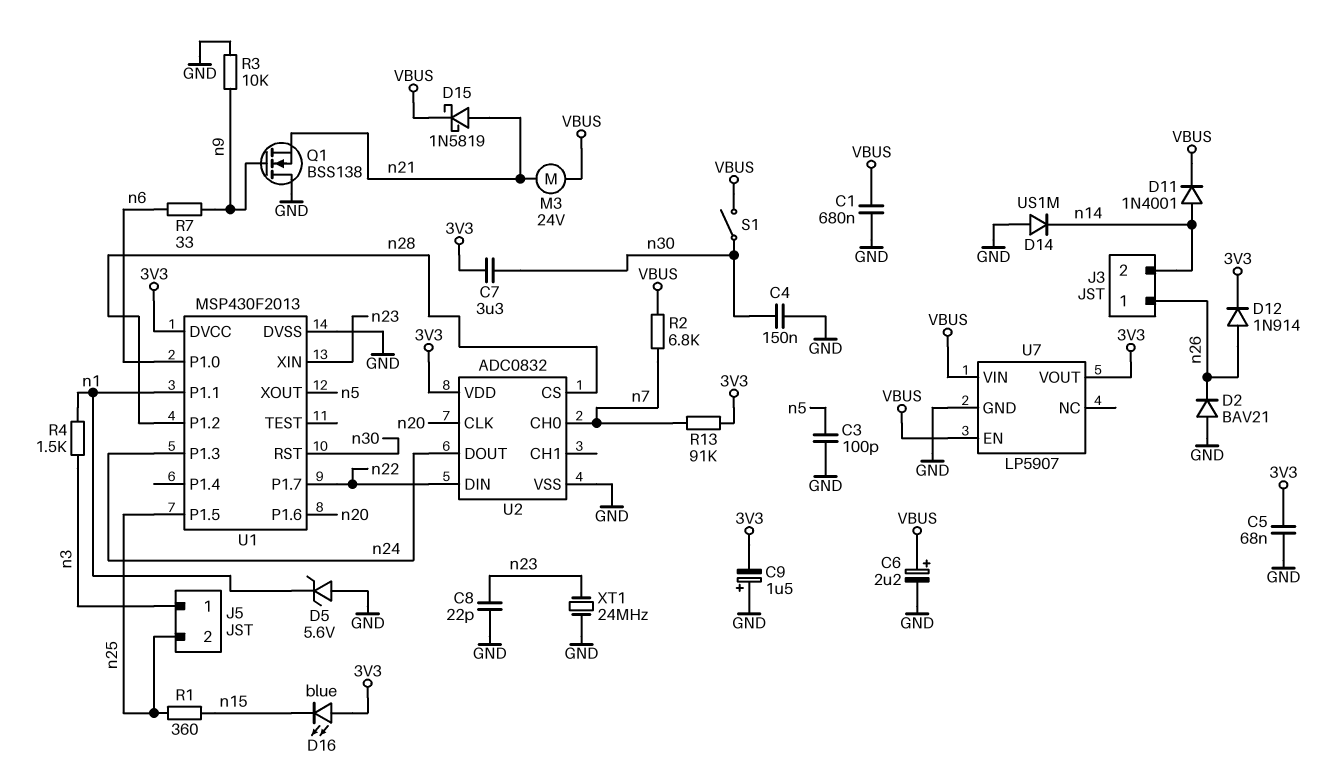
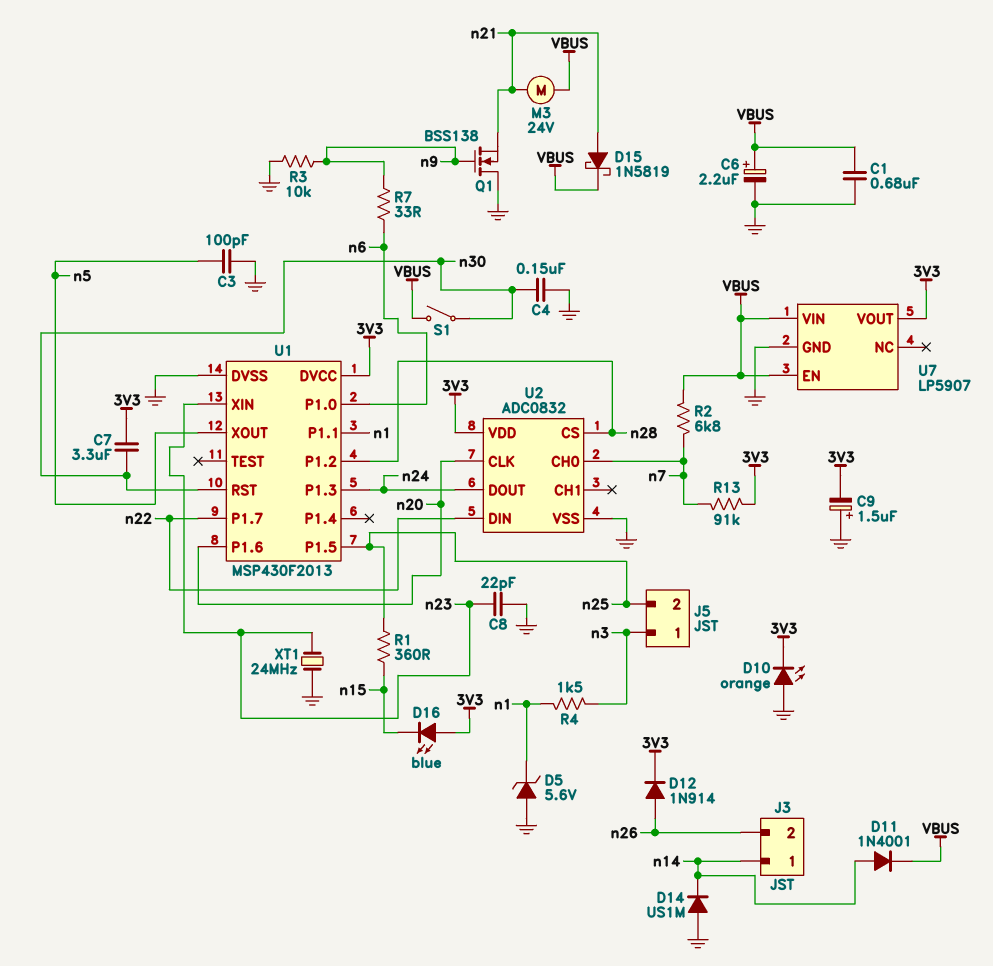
C5: 68nF (3V3, GND) -> none
D2: diode BAV21 (A GND, K n26) -> none
D10: none -> LED orange (A GND, K 3V3)
J3 pin 1: n26 -> n14
J3 pin 2: n14 -> n26

